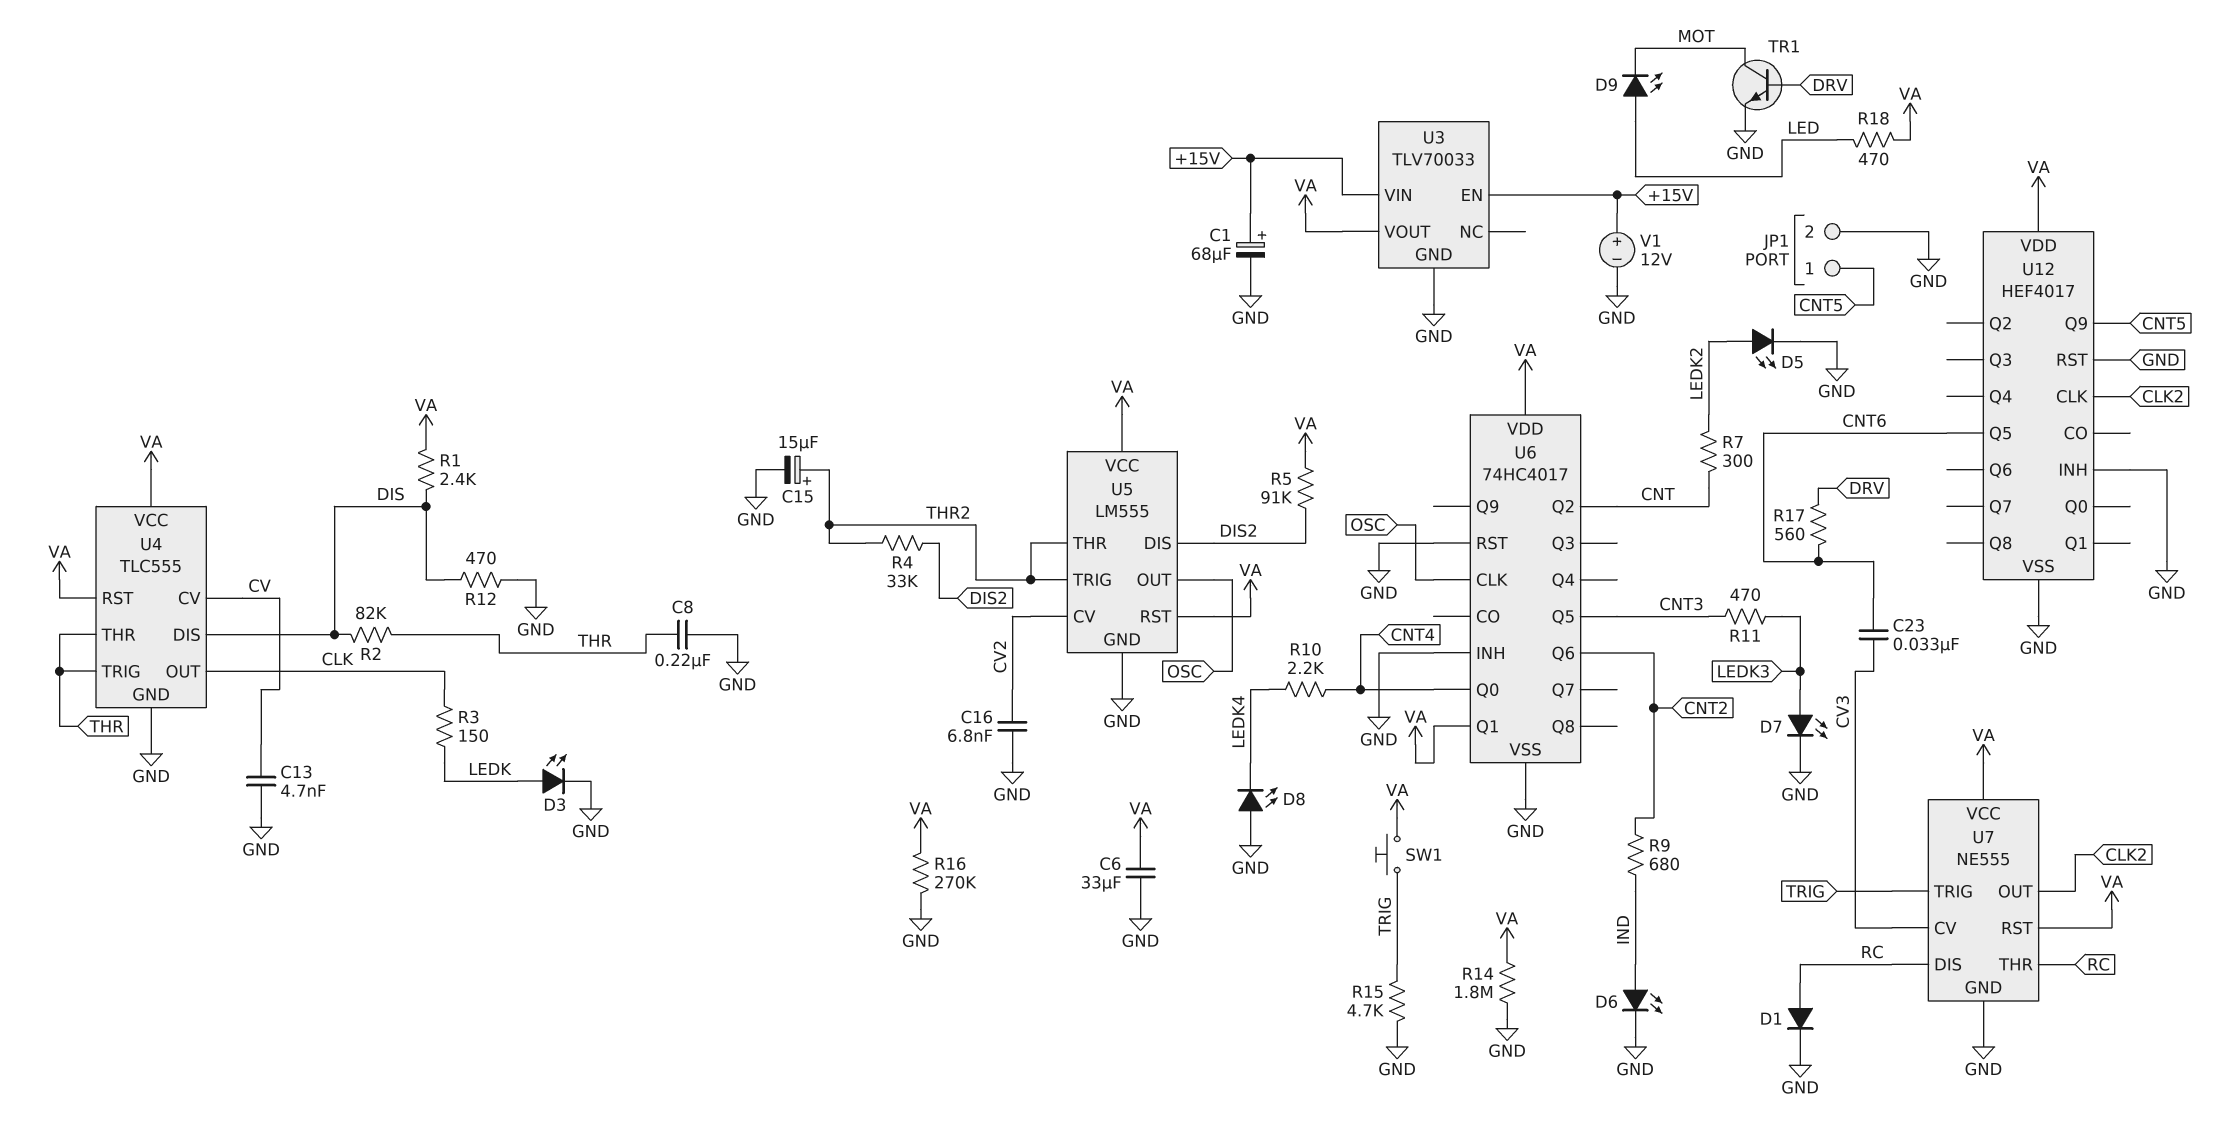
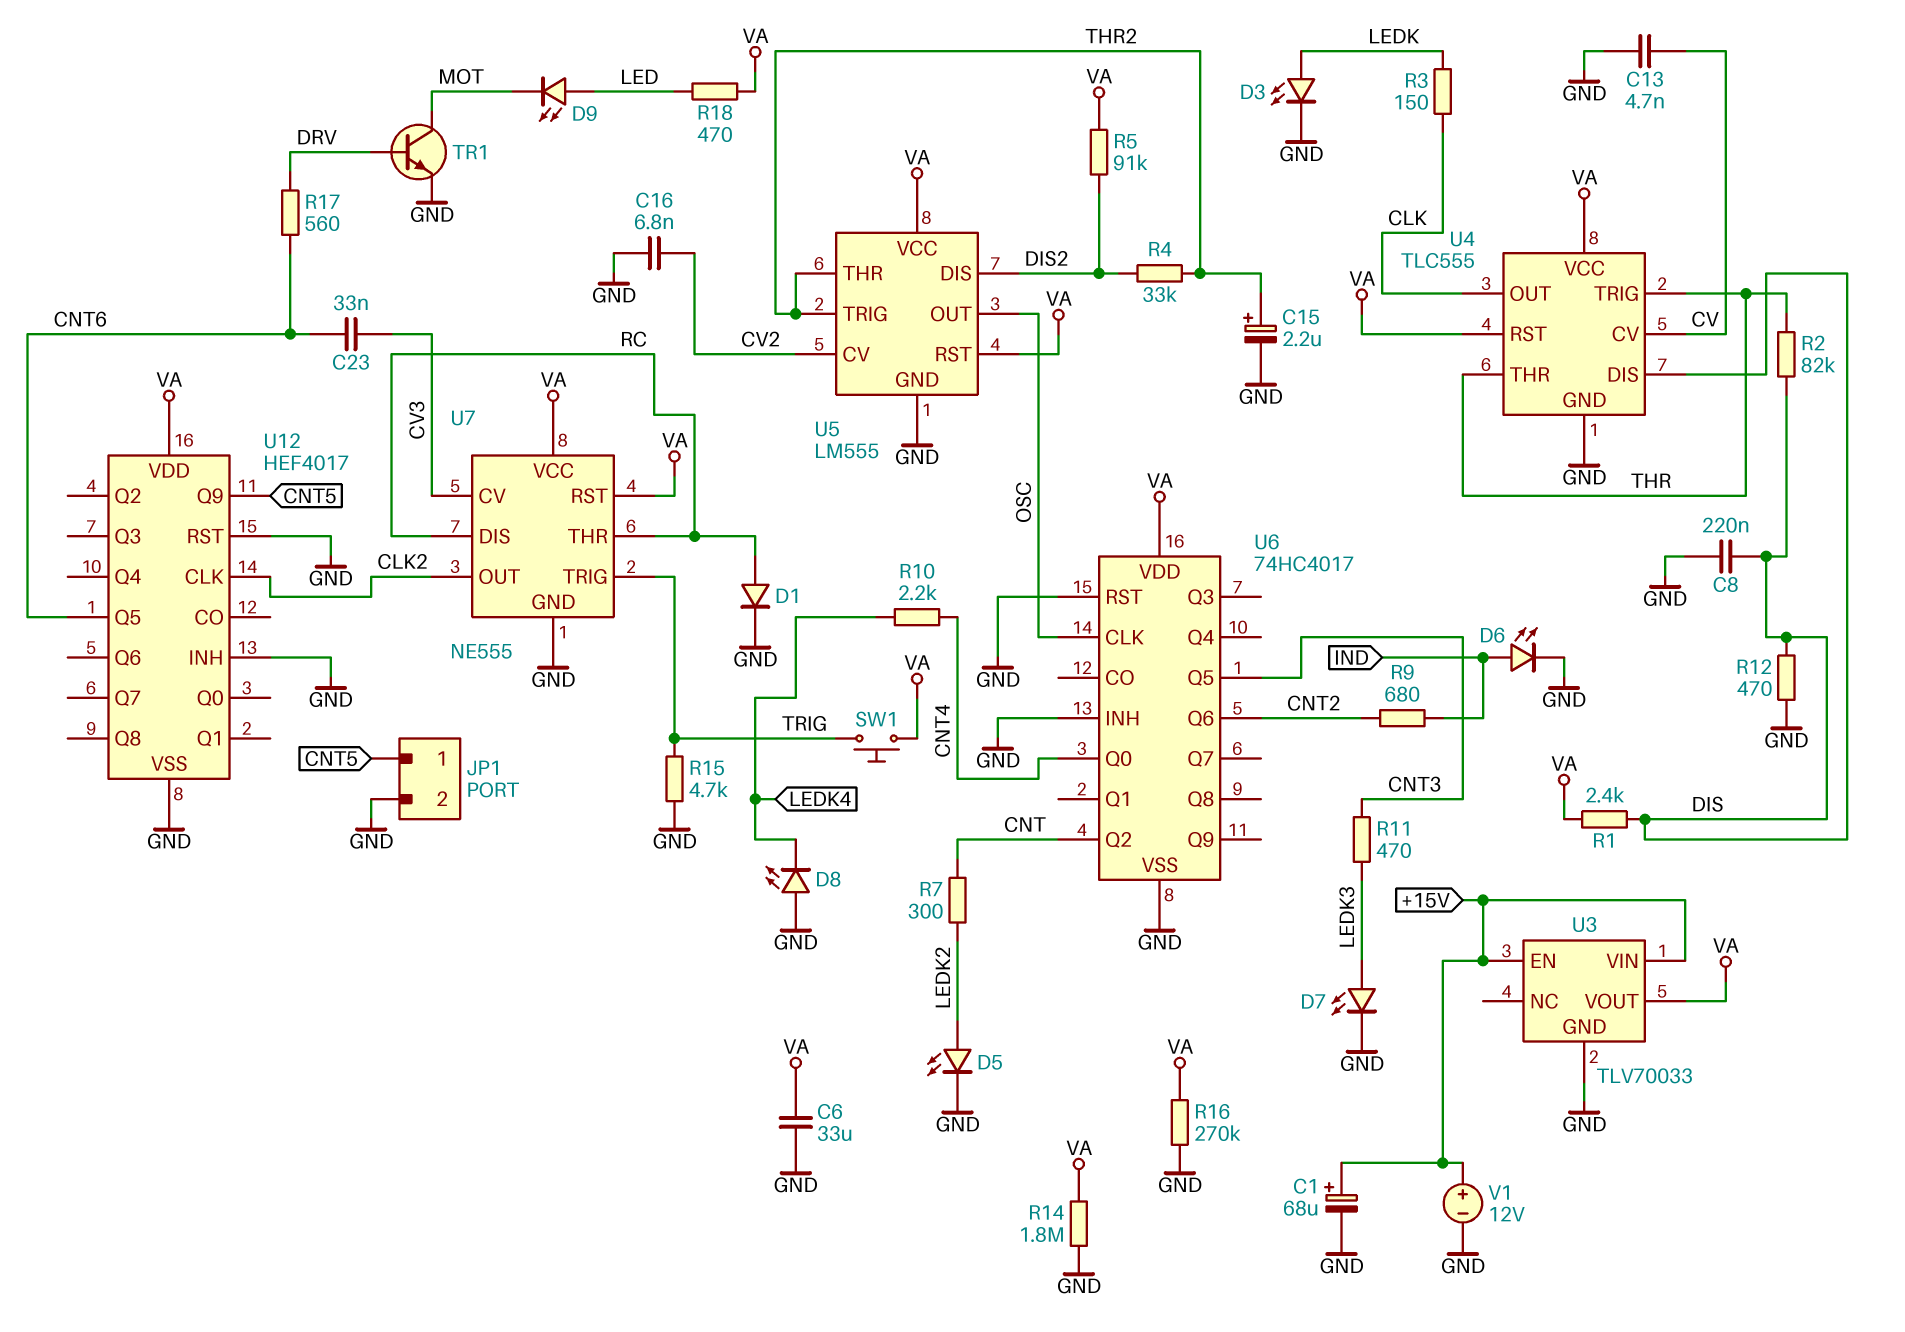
C8: 220nF (GND, THR) -> 220nF (DIS, GND)
C15: 15uF (plus THR2, minus GND) -> 2.2uF (plus THR2, minus GND)
U6 pin Q1: VA -> none

